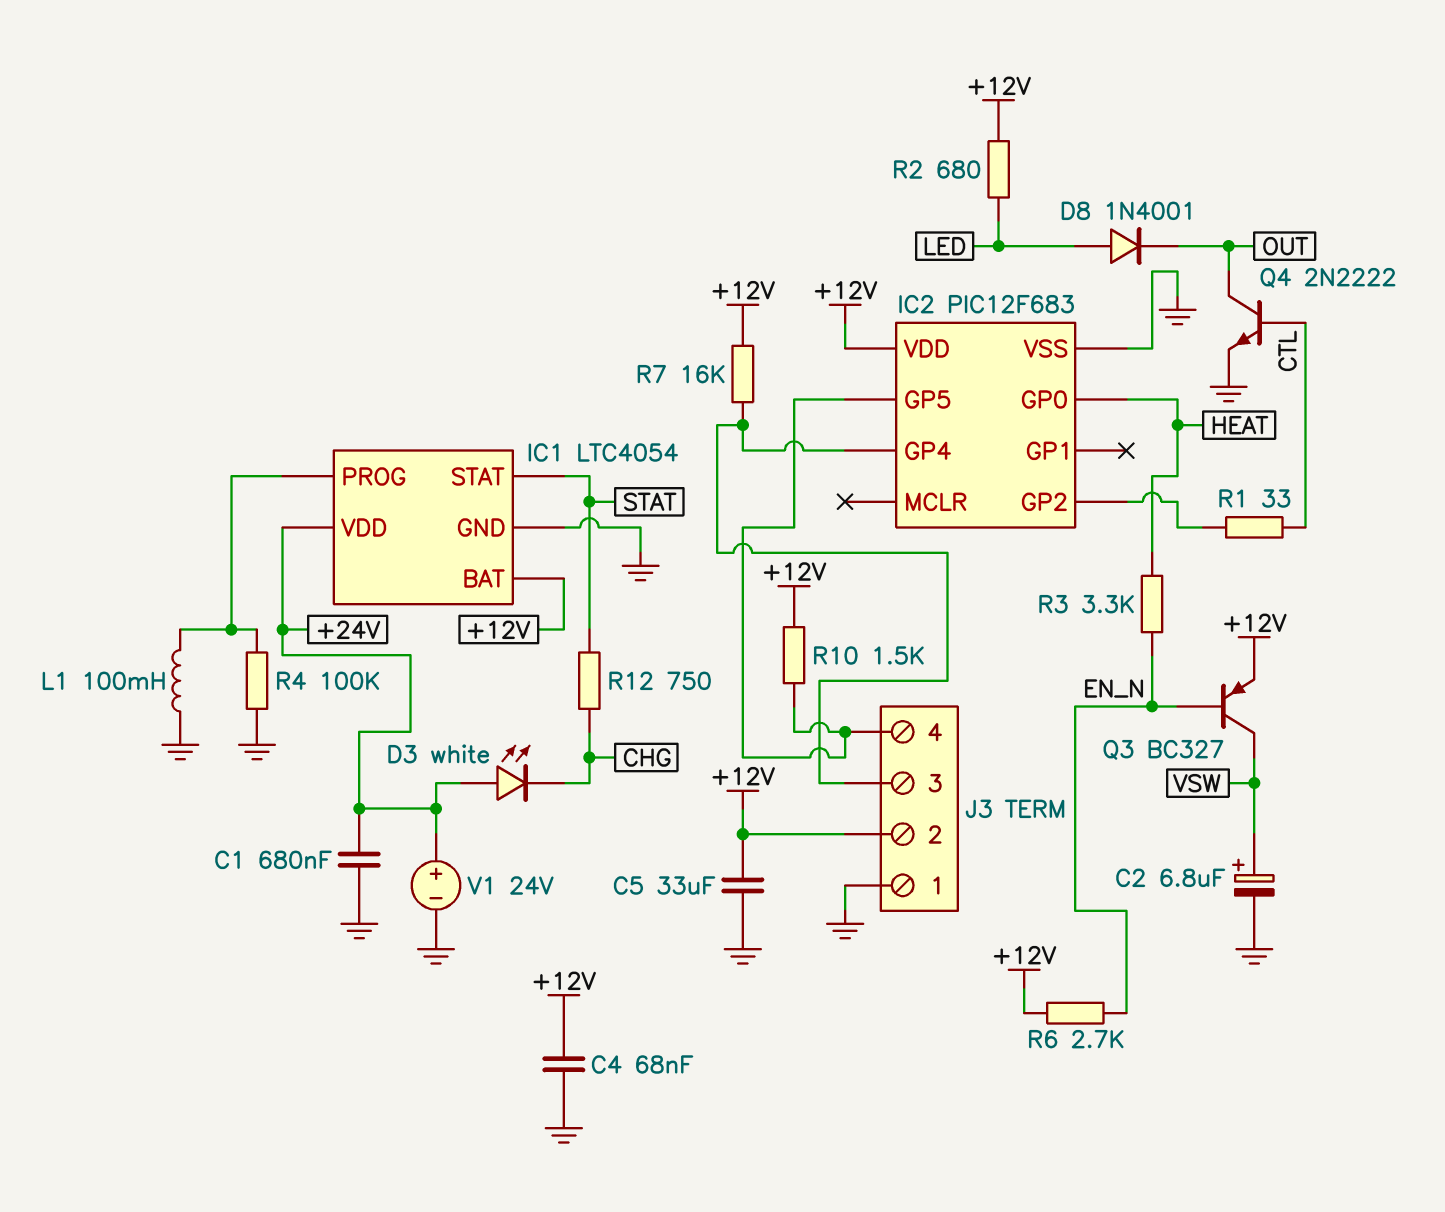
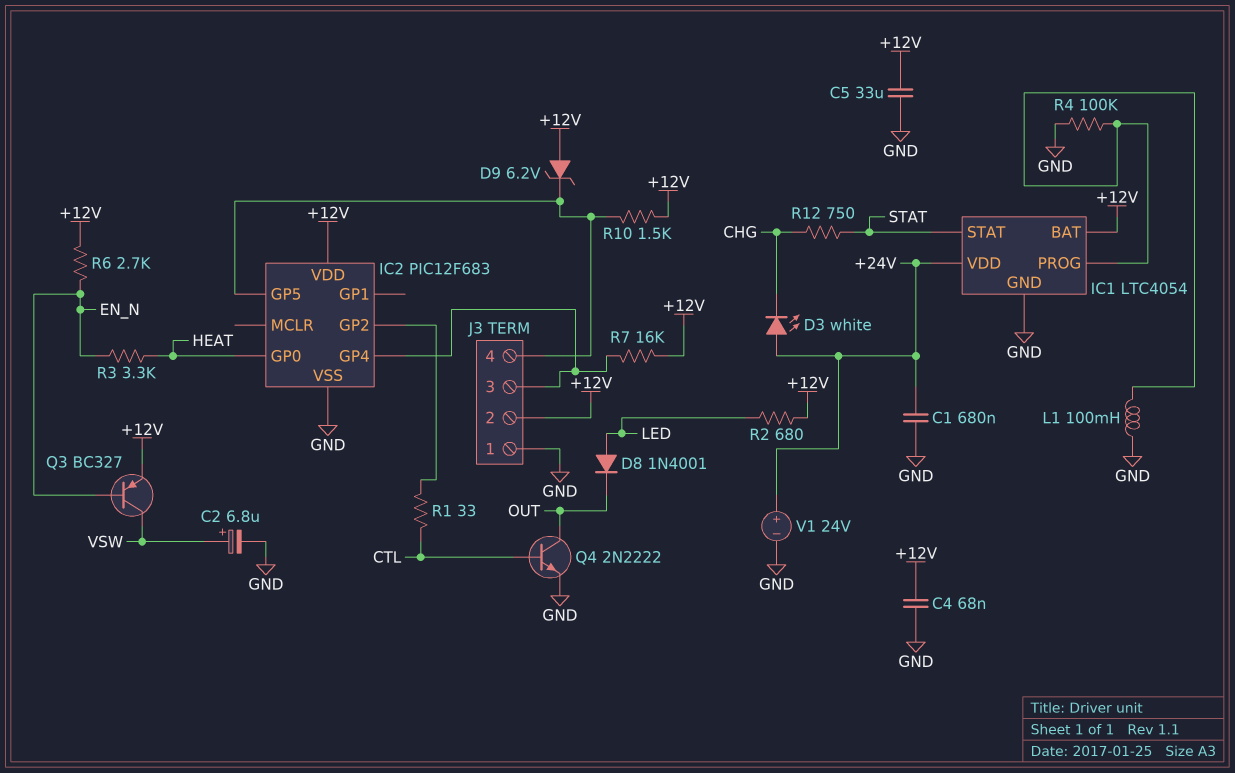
D9: none -> zener 6.2V (A +12V, K IC2/GP5)

